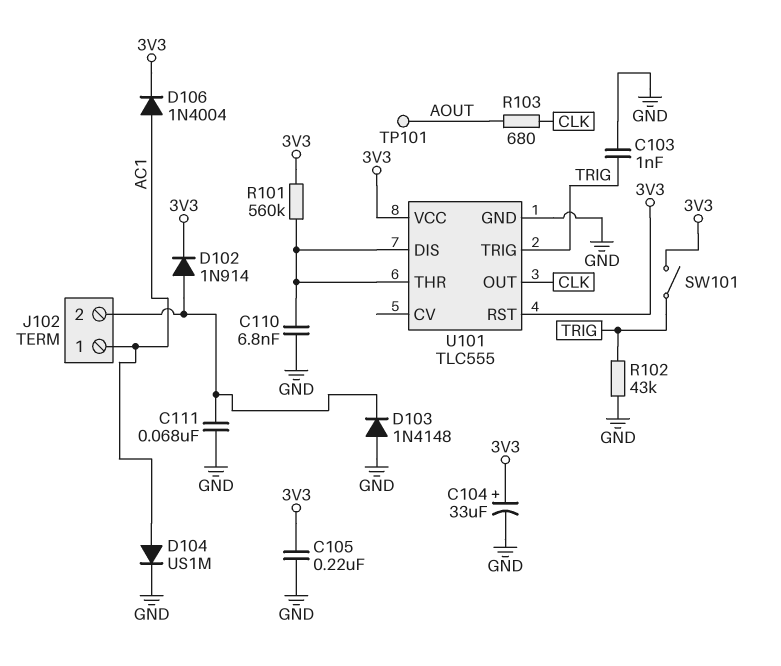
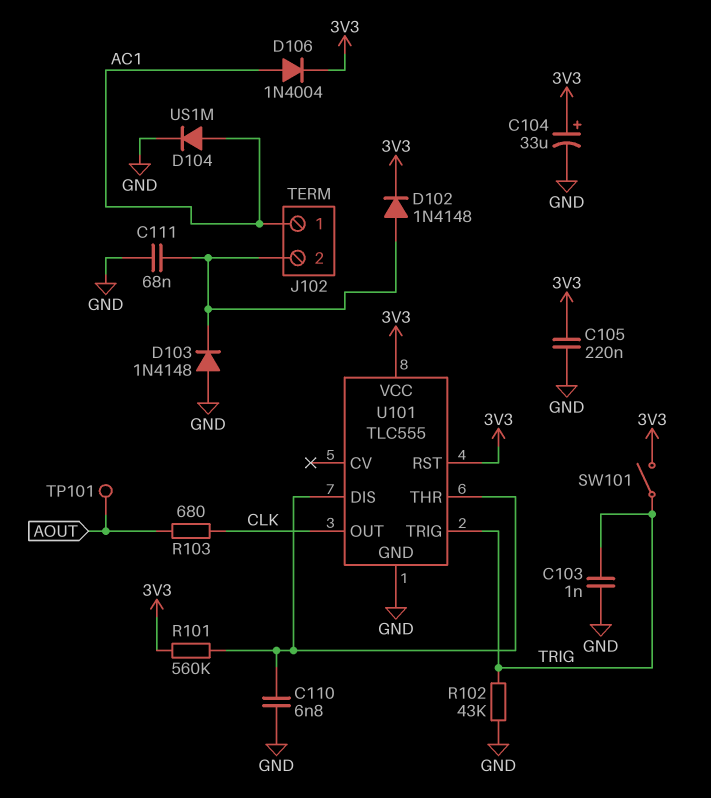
D102: diode 1N914 (A J102/2, K 3V3) -> diode 1N4148 (A J102/2, K 3V3)

